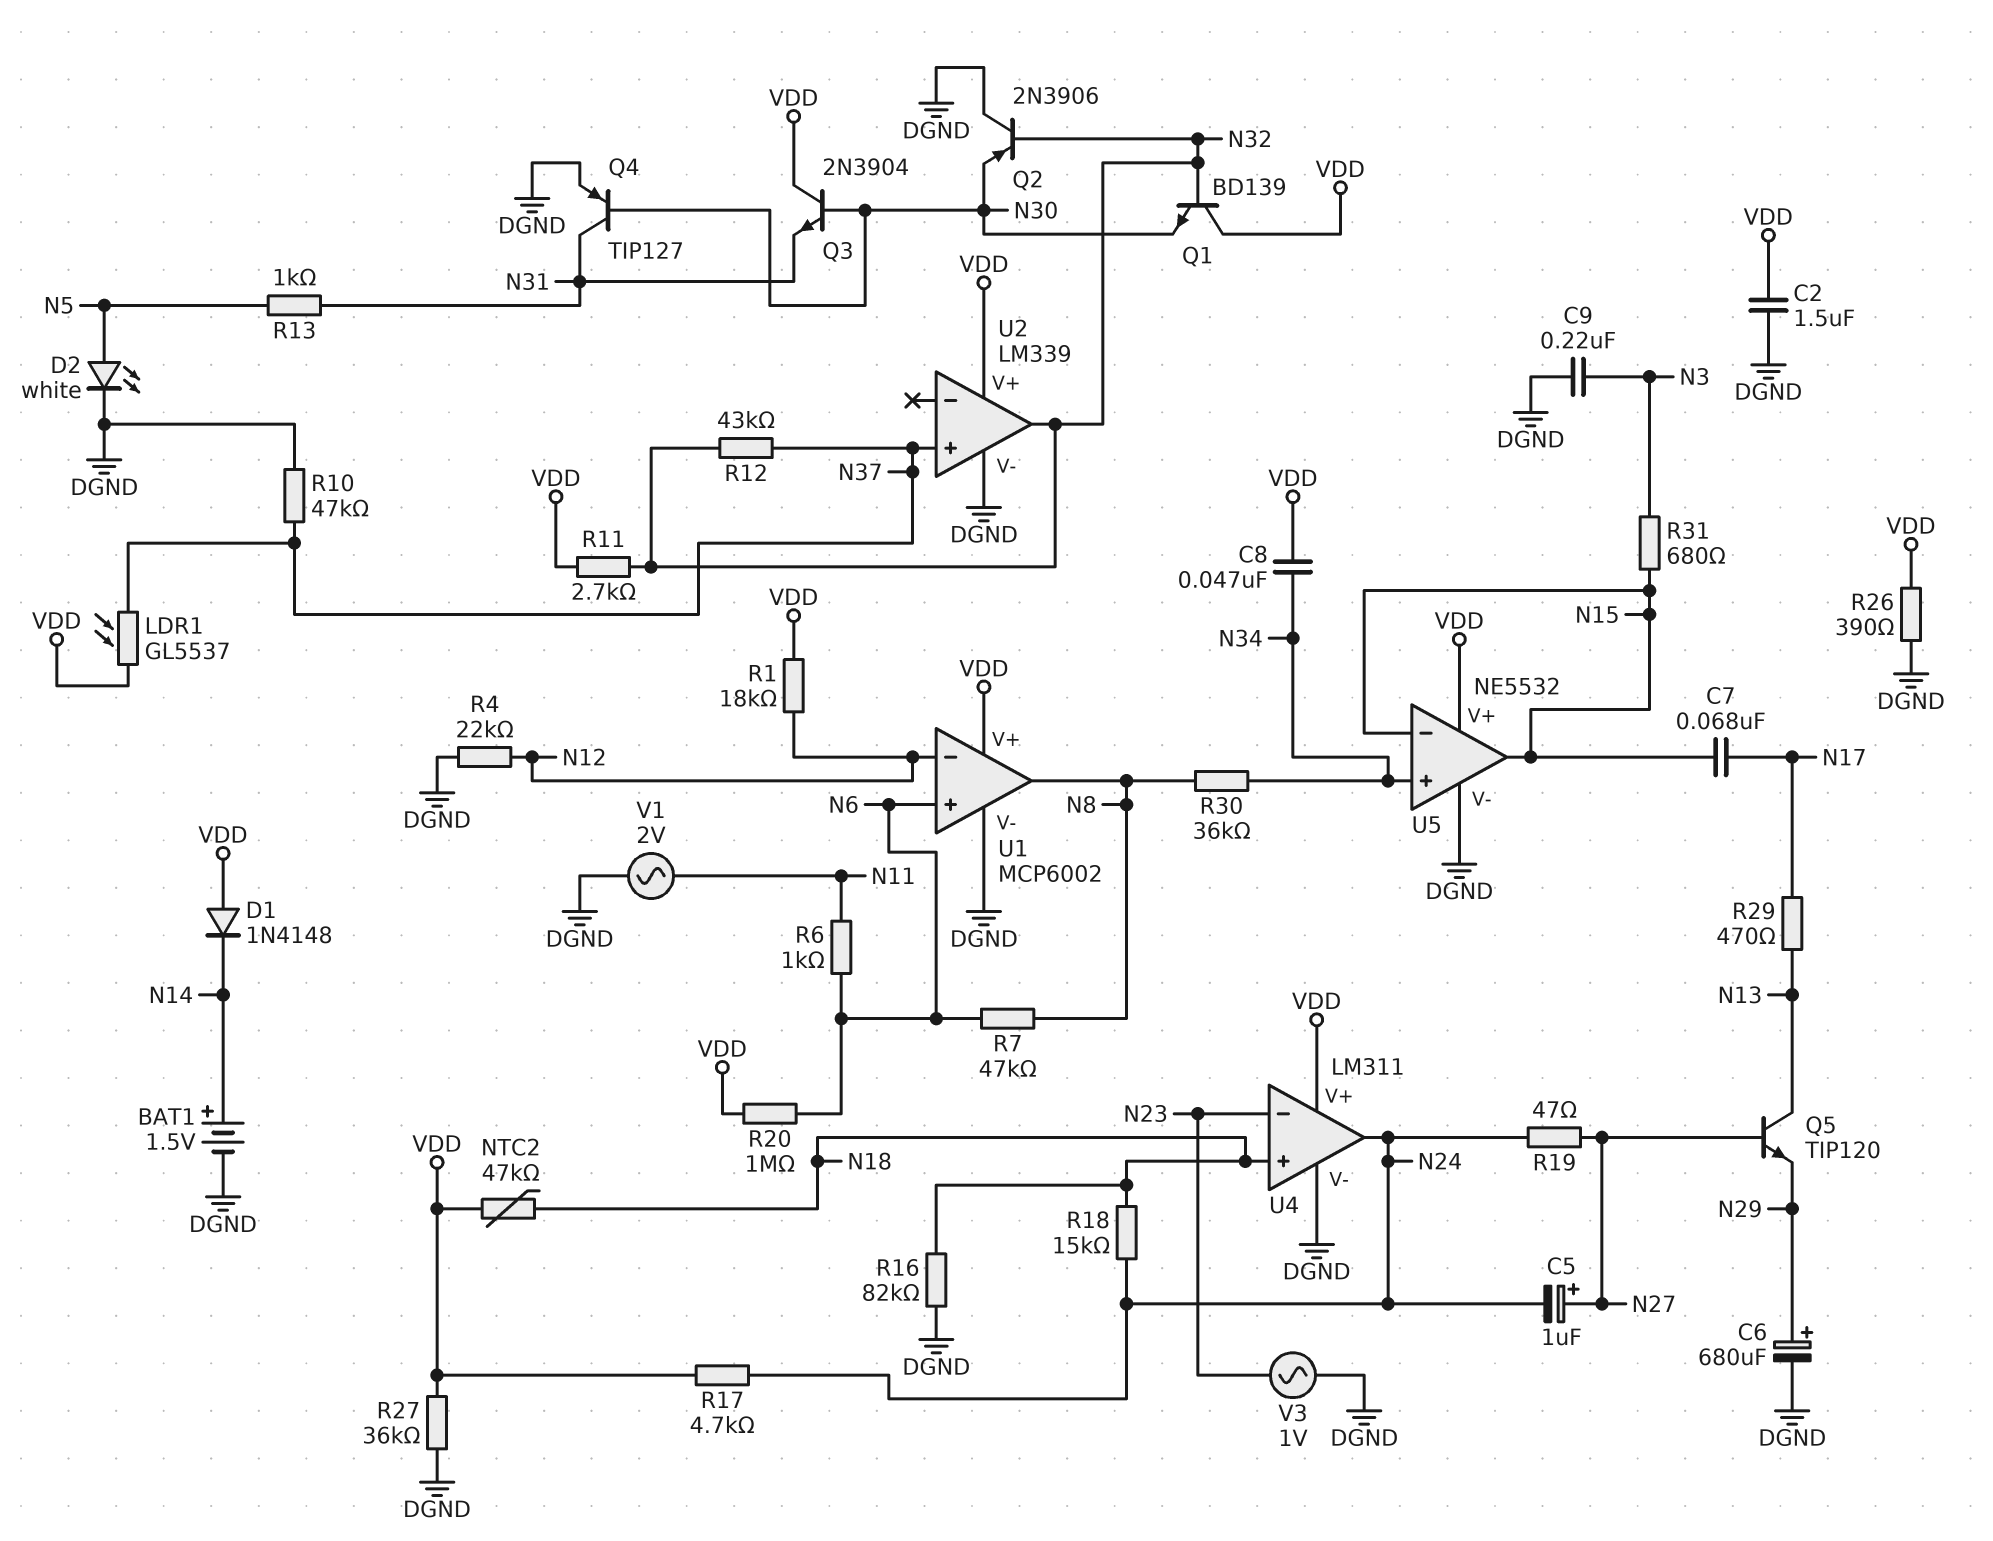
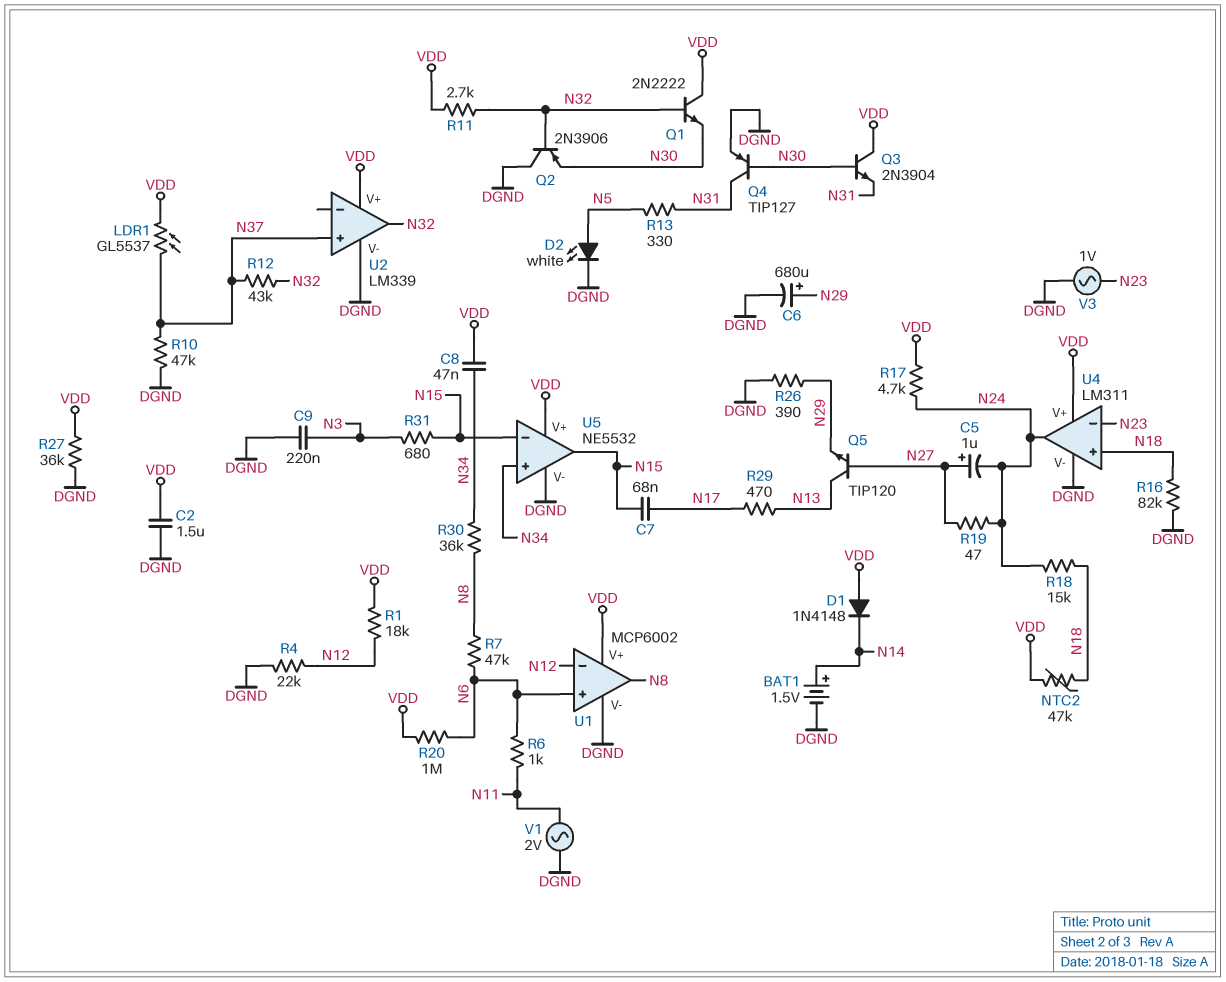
Q1: NPN BD139 (B N32, C VDD, E N30) -> NPN 2N2222 (B N32, C VDD, E N30)
R13: 1k (N5, N31) -> 330 (N5, N31)
R26: 390 (DGND, VDD) -> 390 (DGND, N29)

